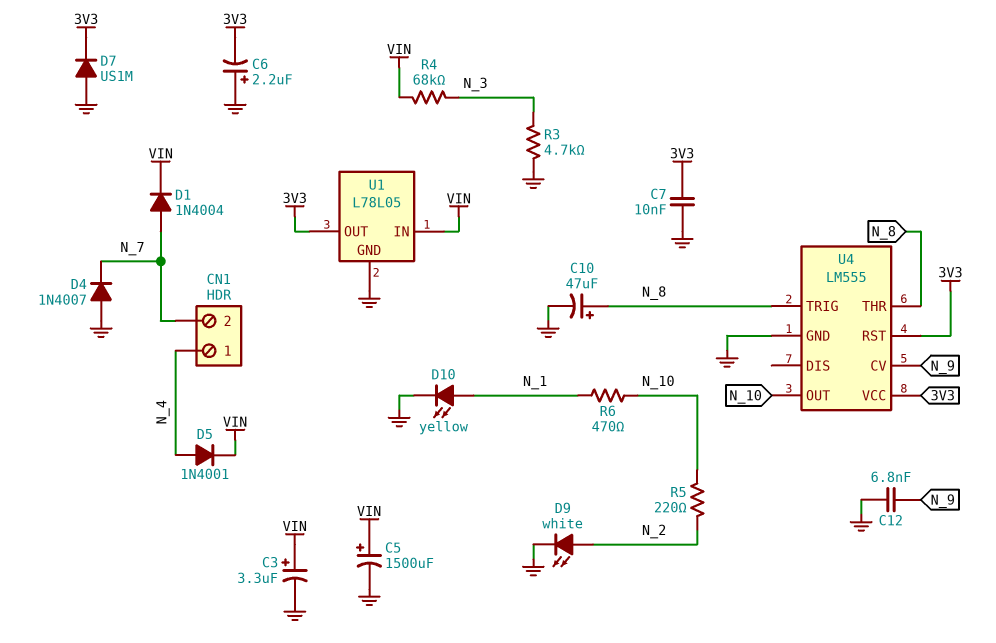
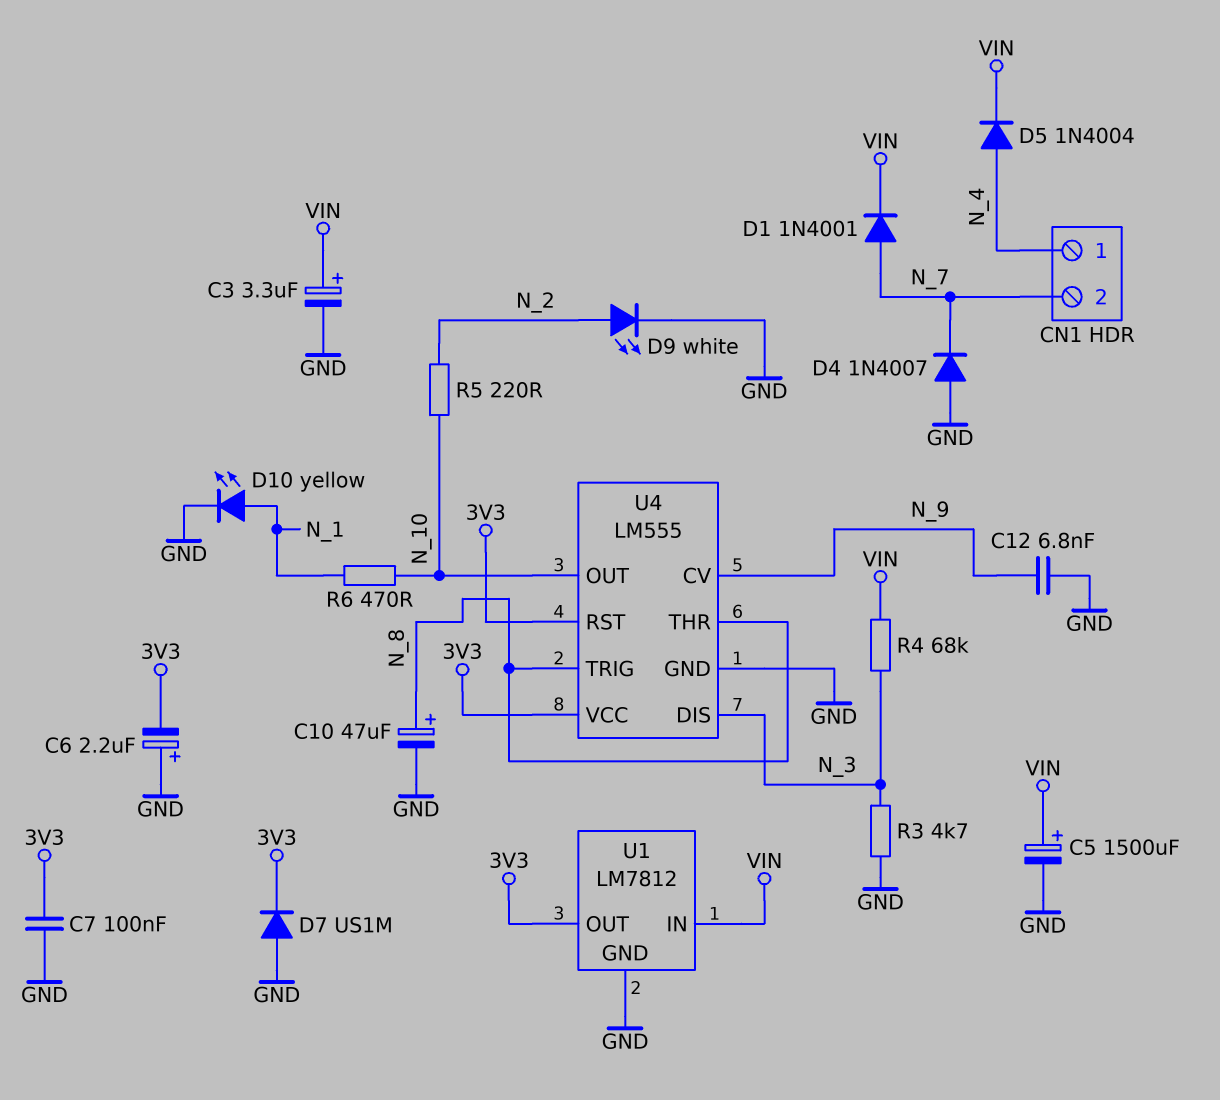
C7: 10nF (3V3, GND) -> 100nF (3V3, GND)
D1: diode 1N4004 (A N_7, K VIN) -> diode 1N4001 (A N_7, K VIN)
D5: diode 1N4001 (A N_4, K VIN) -> diode 1N4004 (A N_4, K VIN)
U1: L78L05 -> LM7812
U4 pin DIS: none -> N_3

